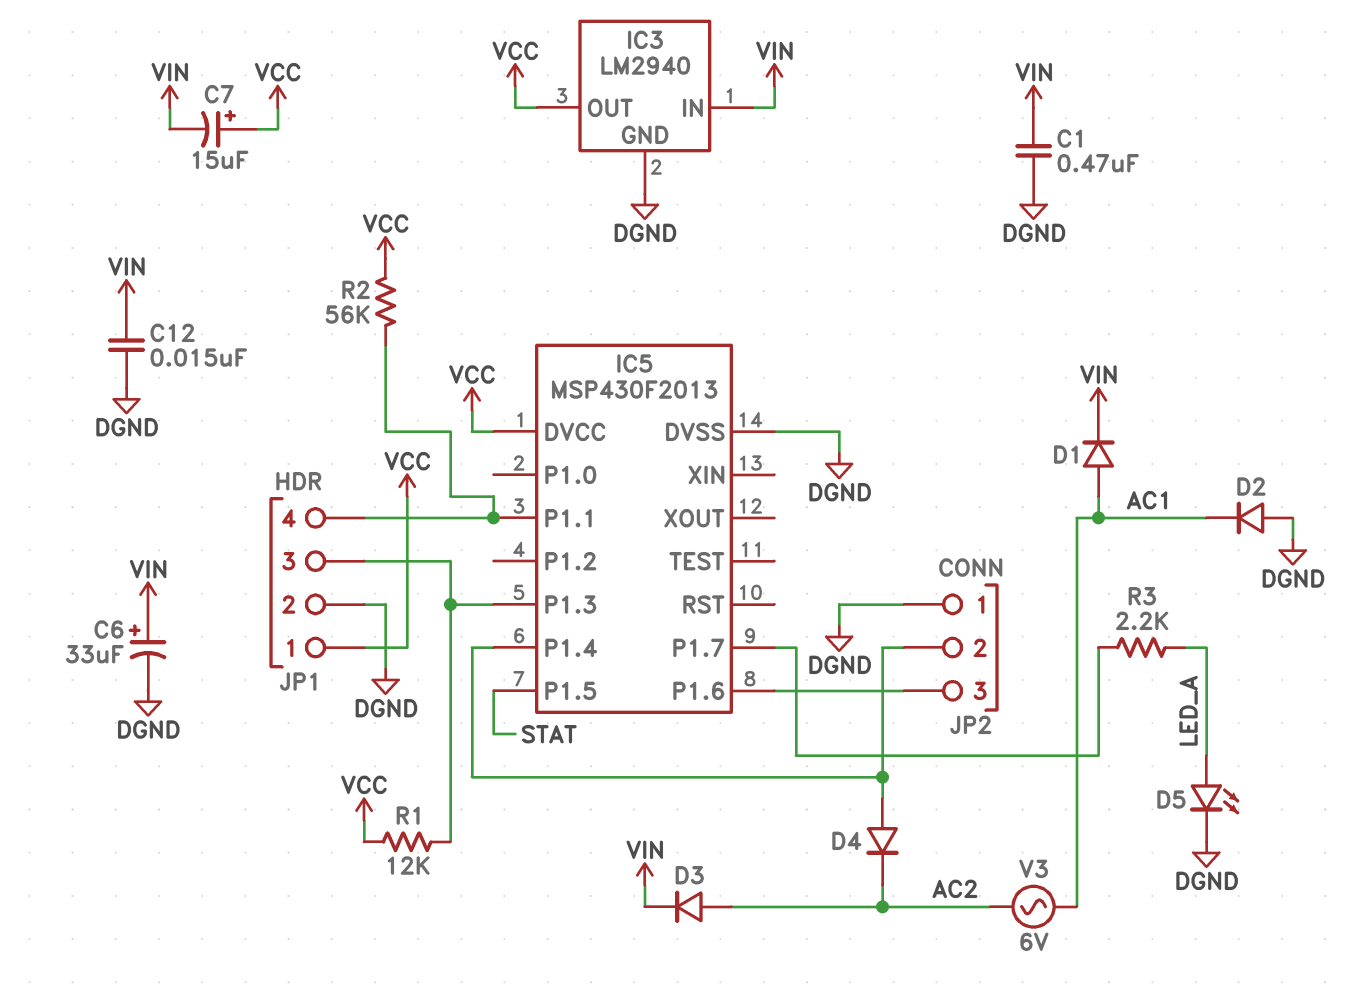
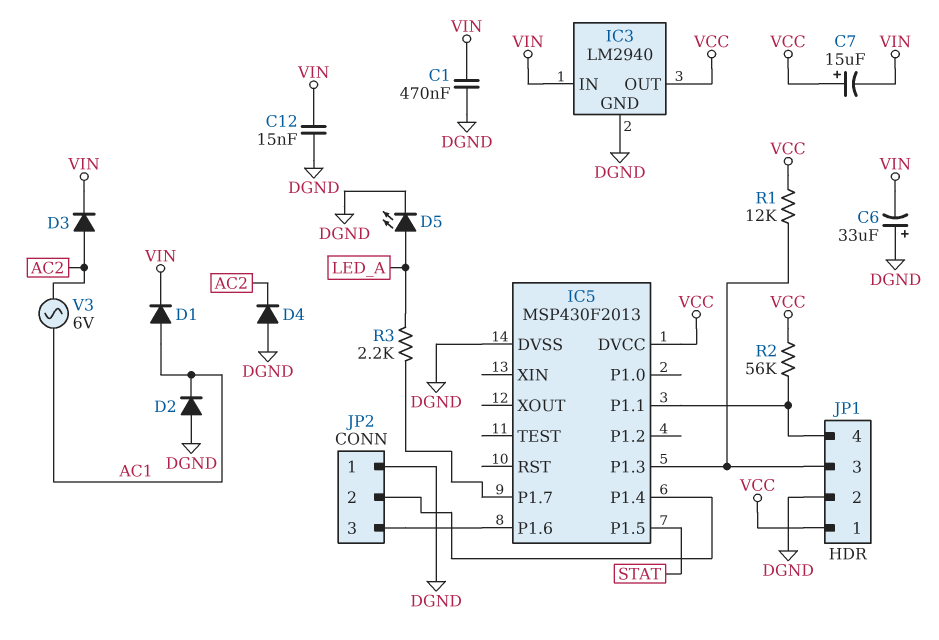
C6: 33uF (plus VIN, minus DGND) -> 33uF (plus DGND, minus VIN)
D4: diode (A IC5/P1.4, K AC2) -> diode (A DGND, K AC2)

